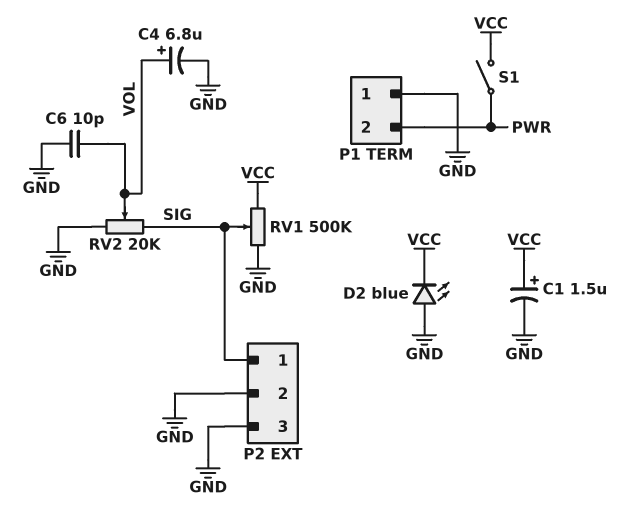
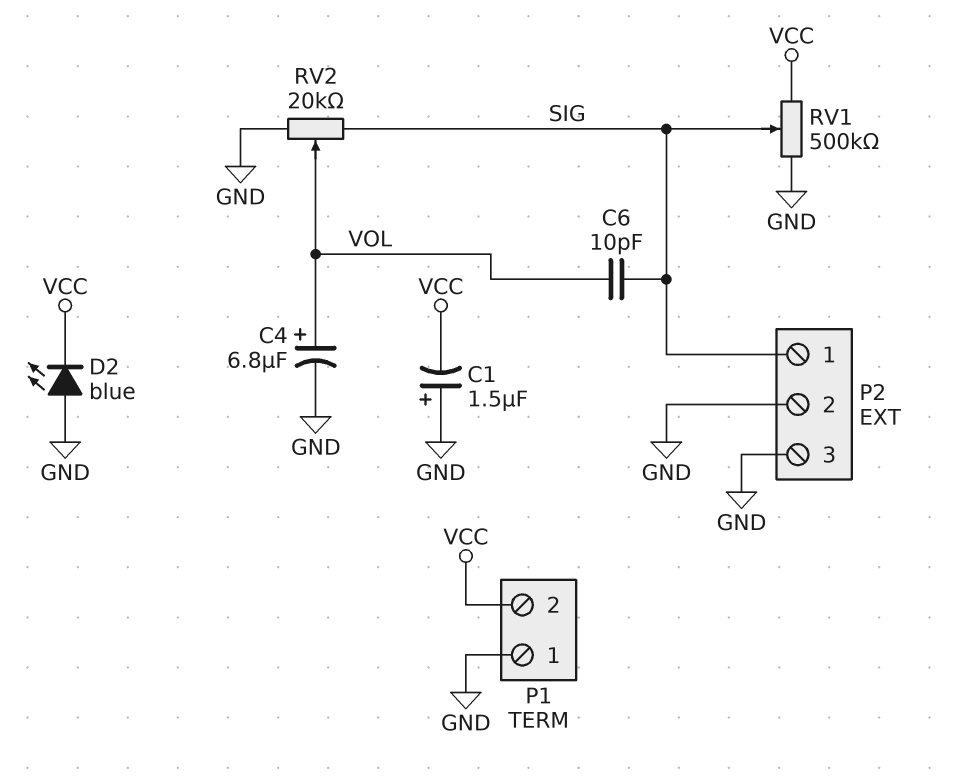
C1: 1.5uF (plus VCC, minus GND) -> 1.5uF (plus GND, minus VCC)
C6: 10pF (GND, VOL) -> 10pF (SIG, VOL)
P1 pin 2: PWR -> VCC
S1: switch (PWR, VCC) -> none

